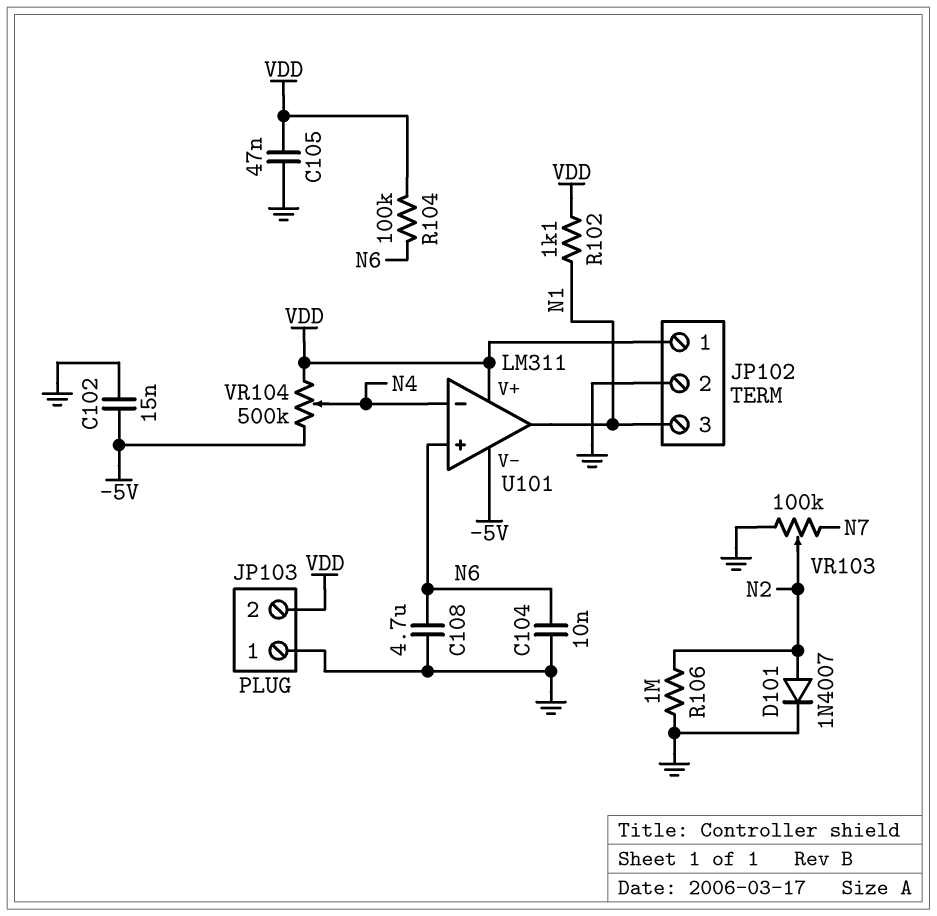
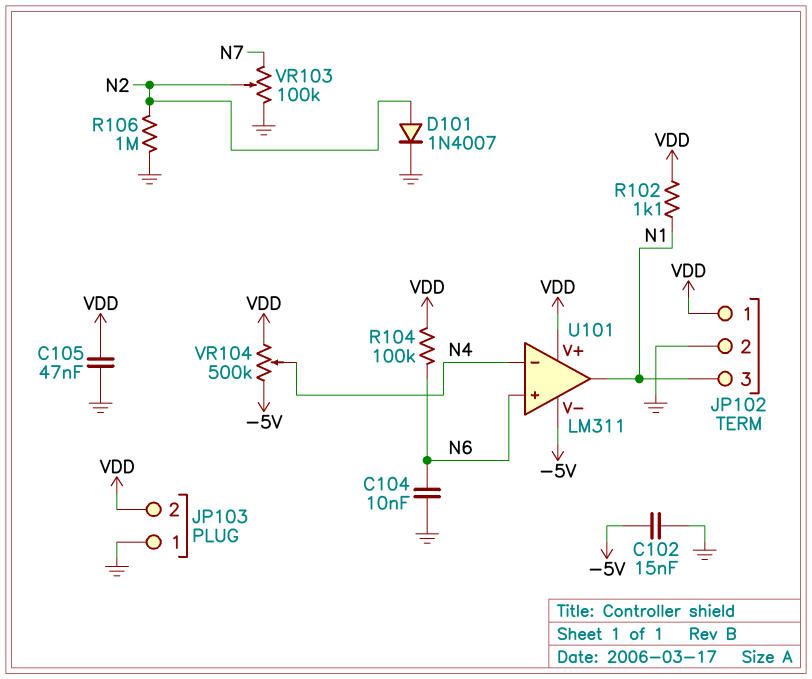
C108: 4.7uF (GND, N6) -> none

